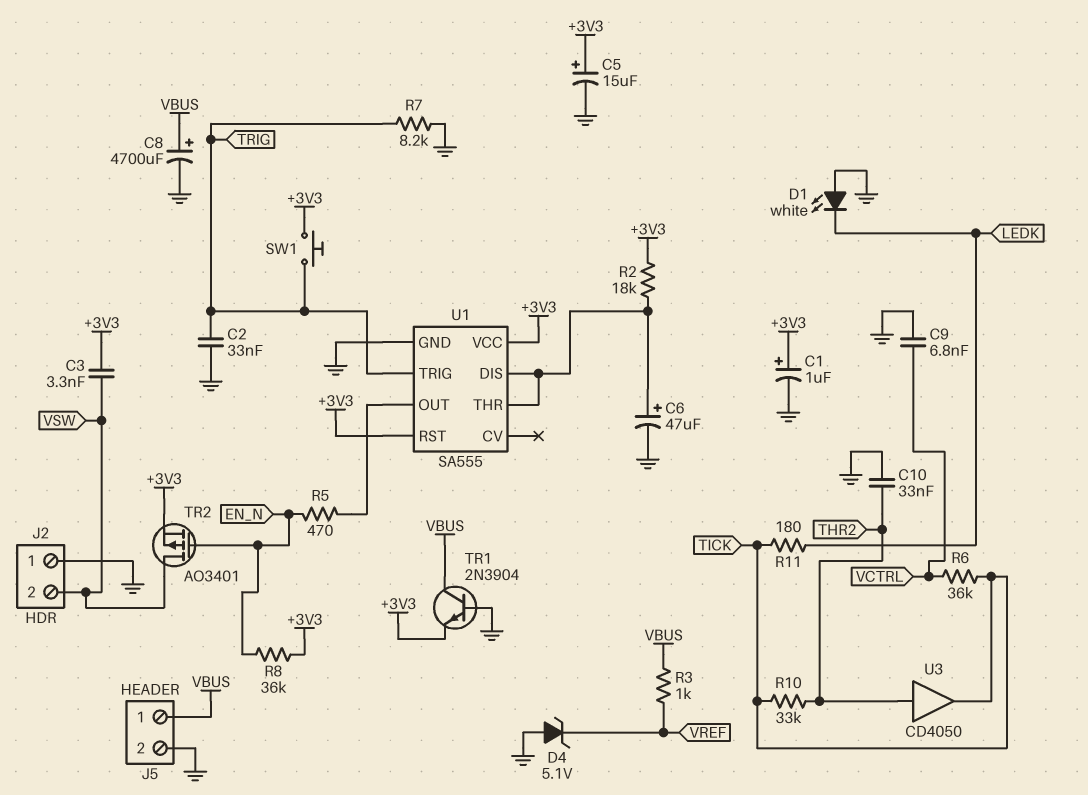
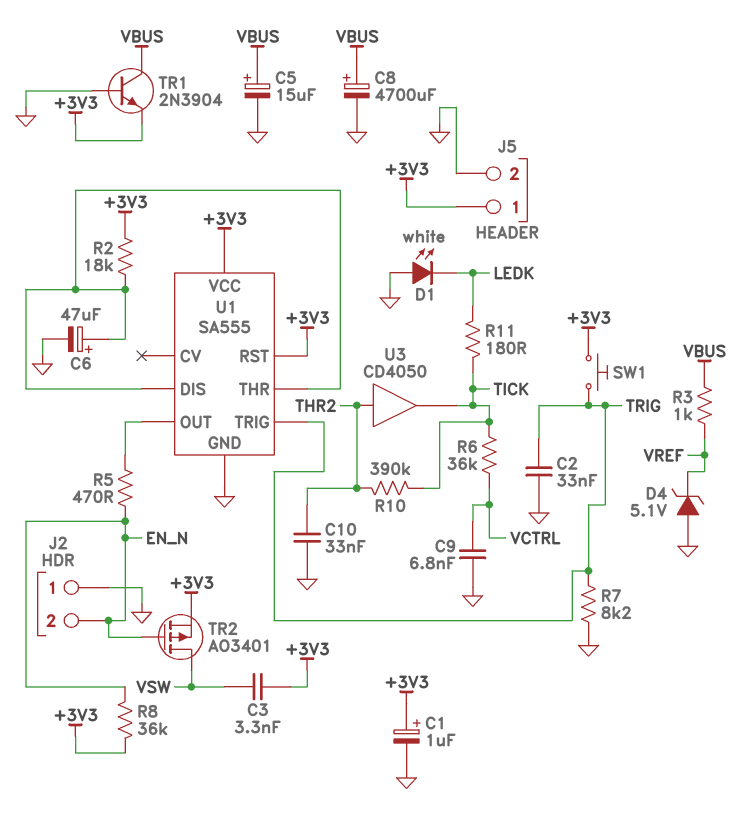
C5: 15uF (plus +3V3, minus GND) -> 15uF (plus VBUS, minus GND)
J2 pin 2: VSW -> EN_N
J5 pin 1: VBUS -> +3V3
R10: 33k (THR2, TICK) -> 390k (THR2, TICK)

